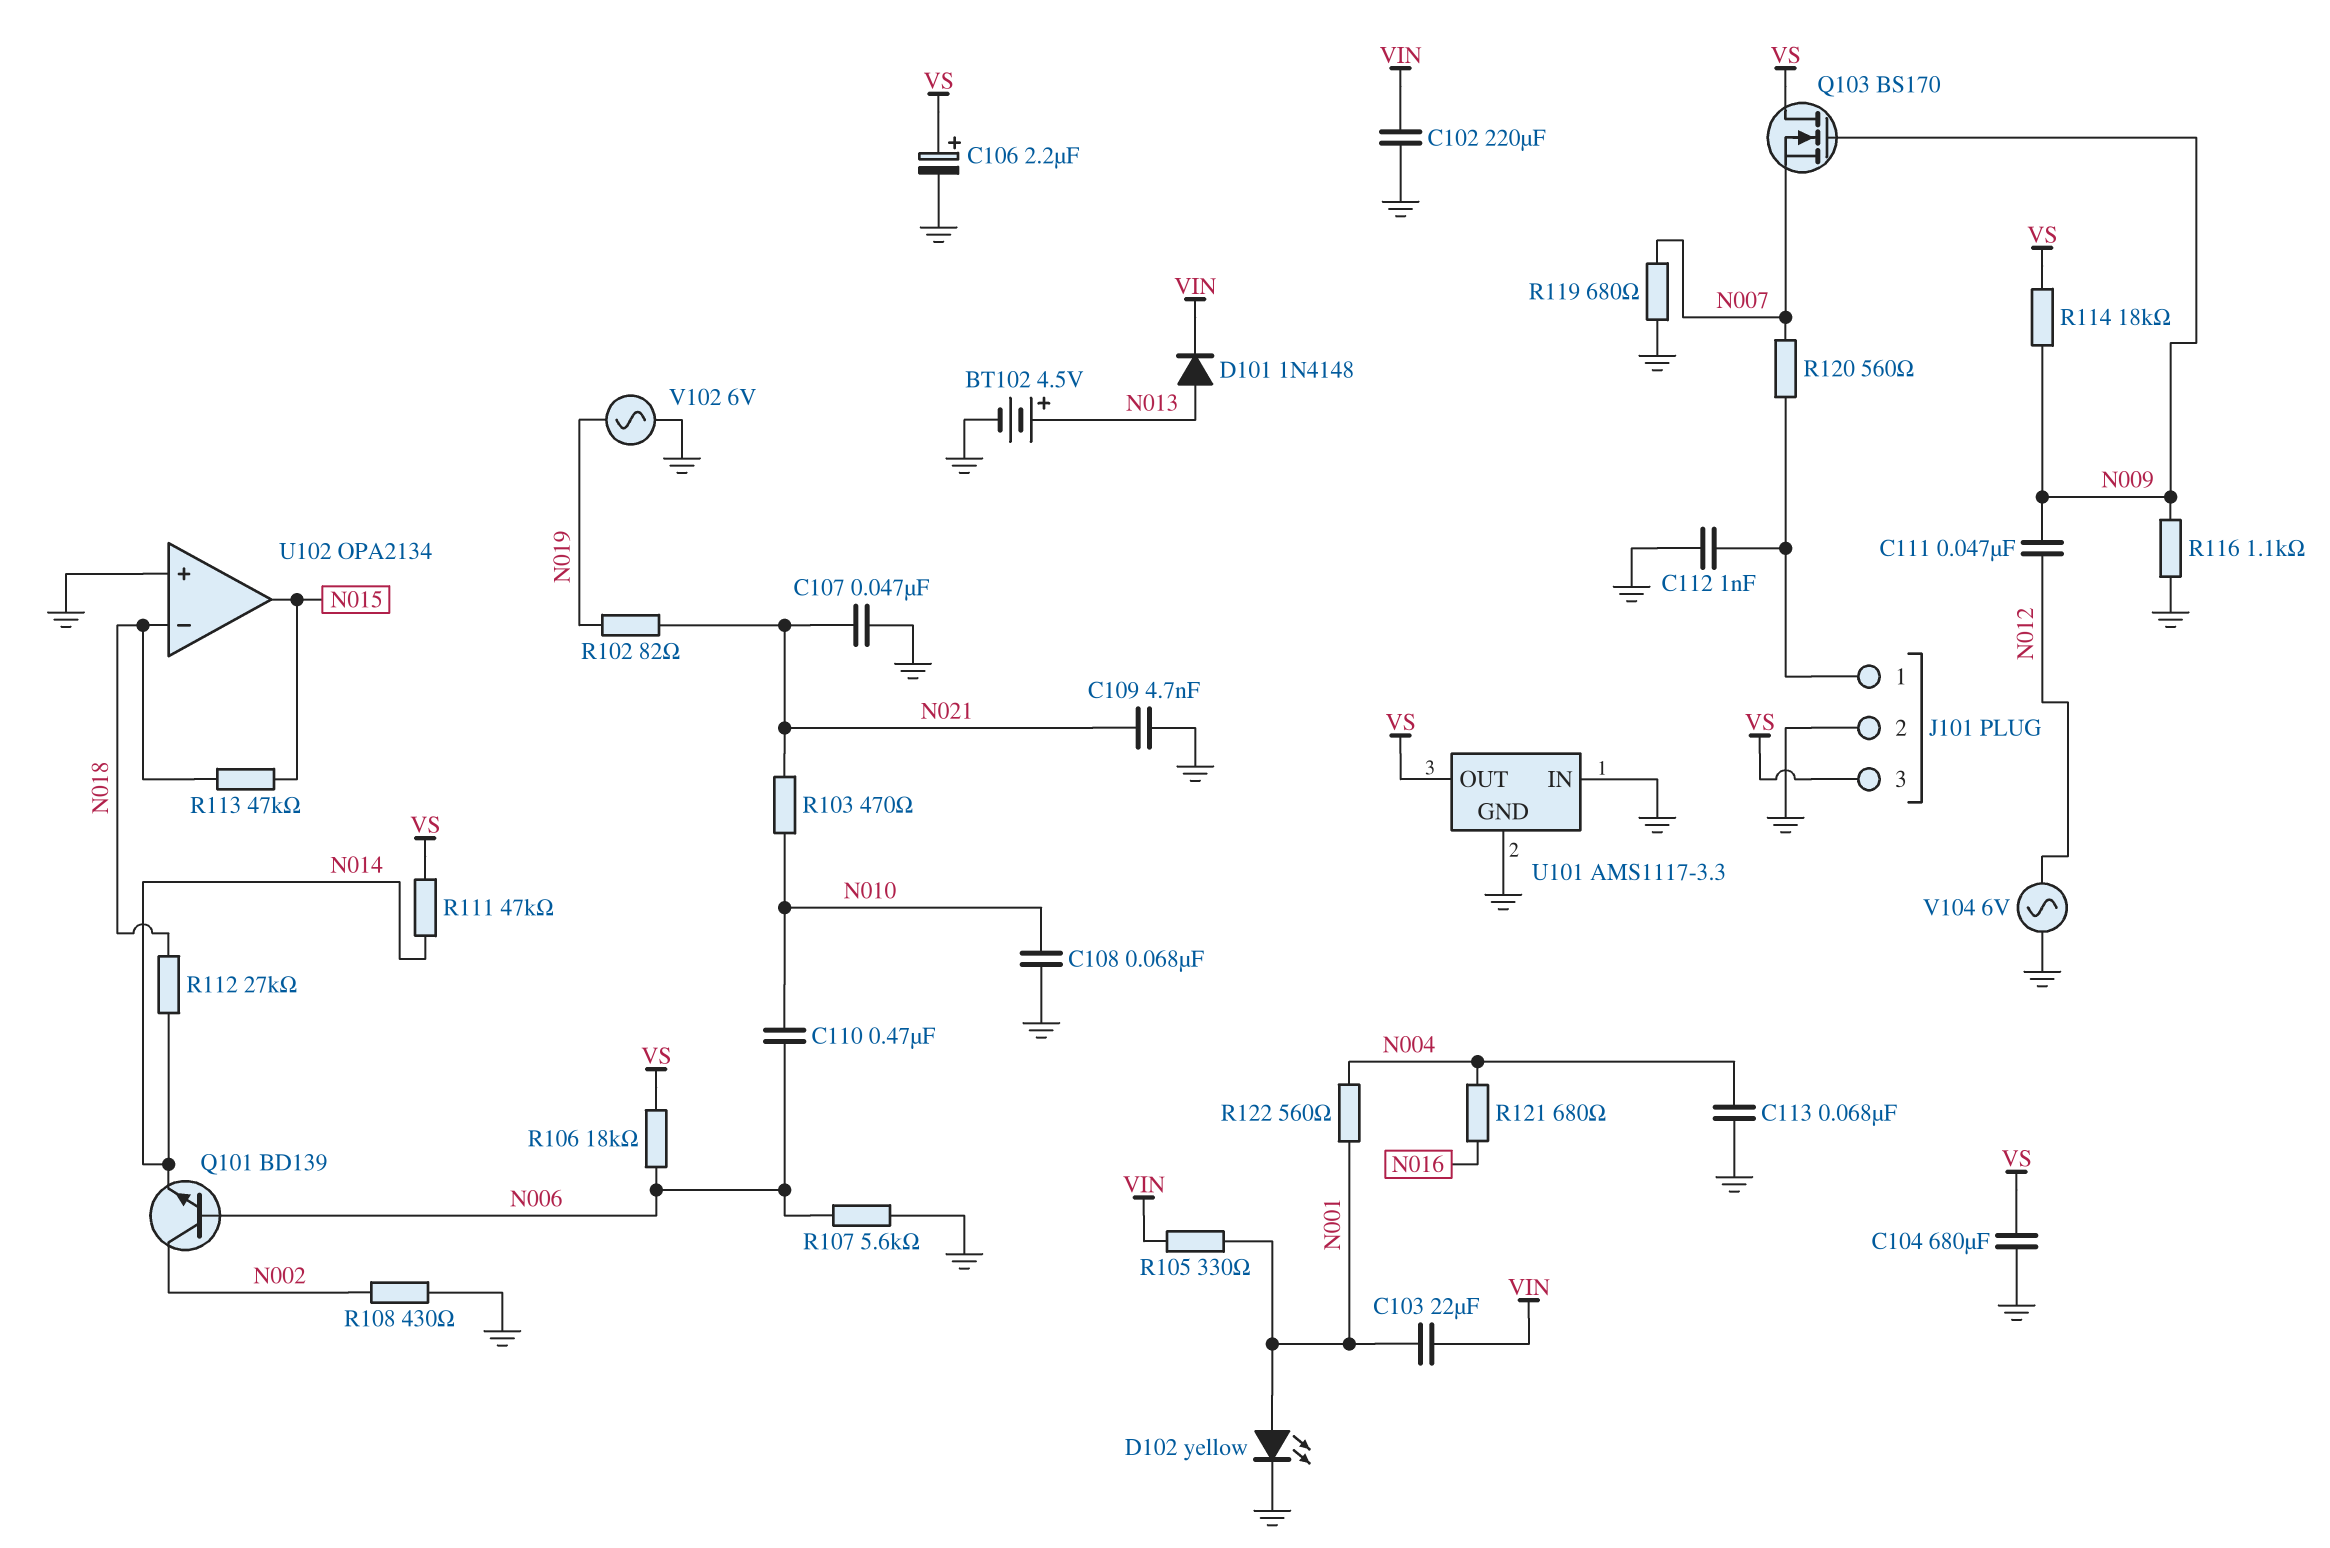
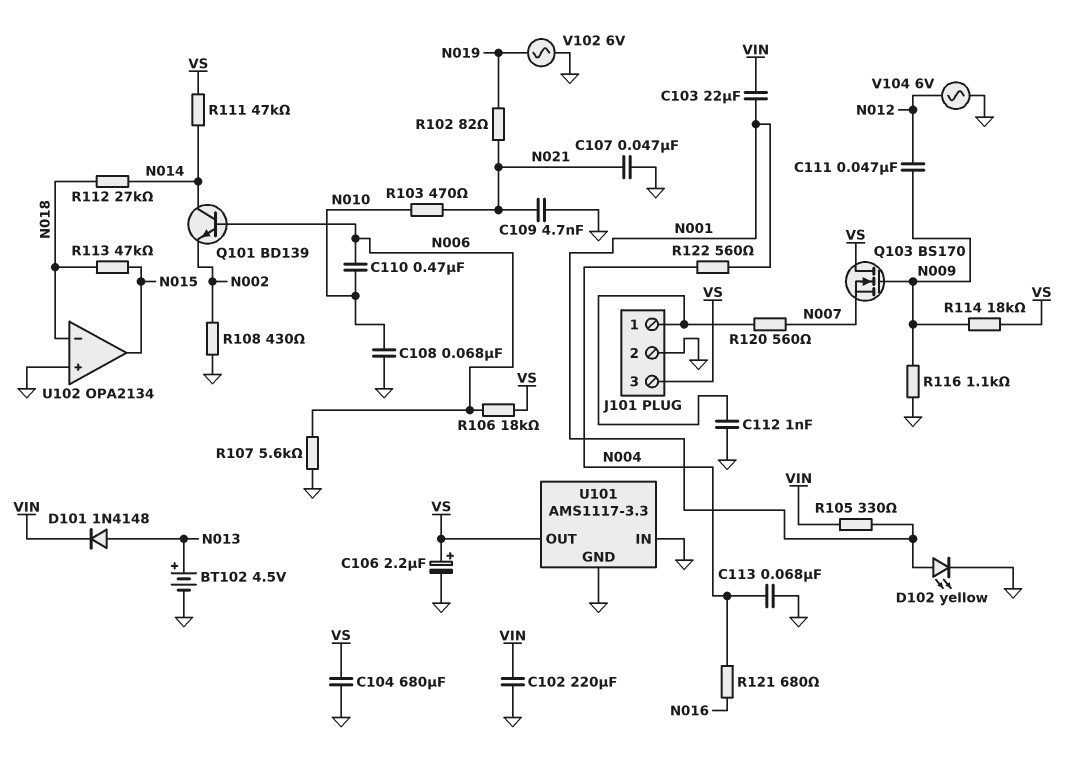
Q101: NPN BD139 (B N006, C N002, E N014) -> NPN BD139 (B N006, C N014, E N002)
R119: 680 (GND, N007) -> none

